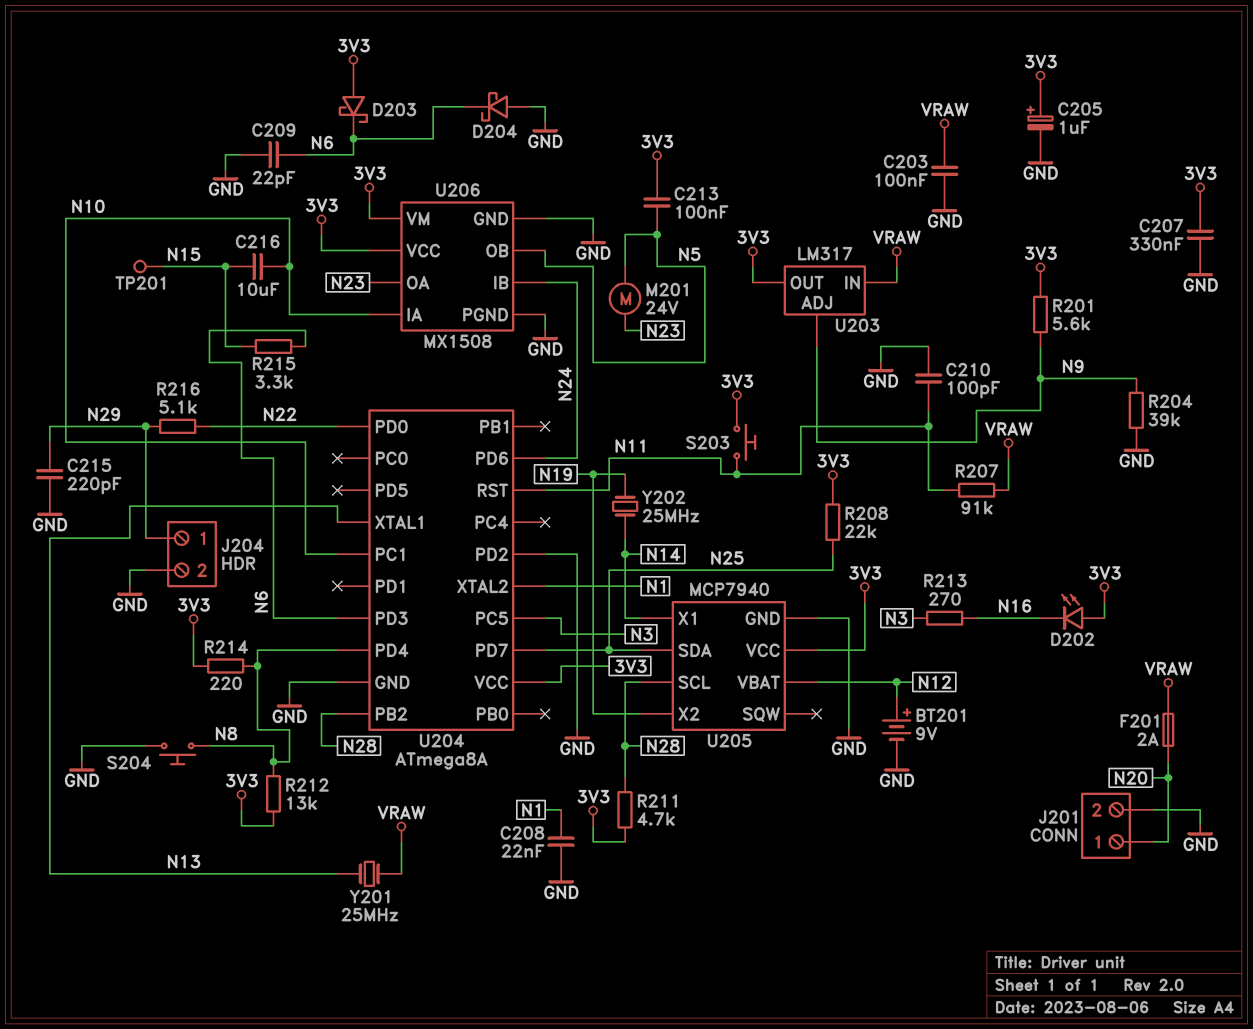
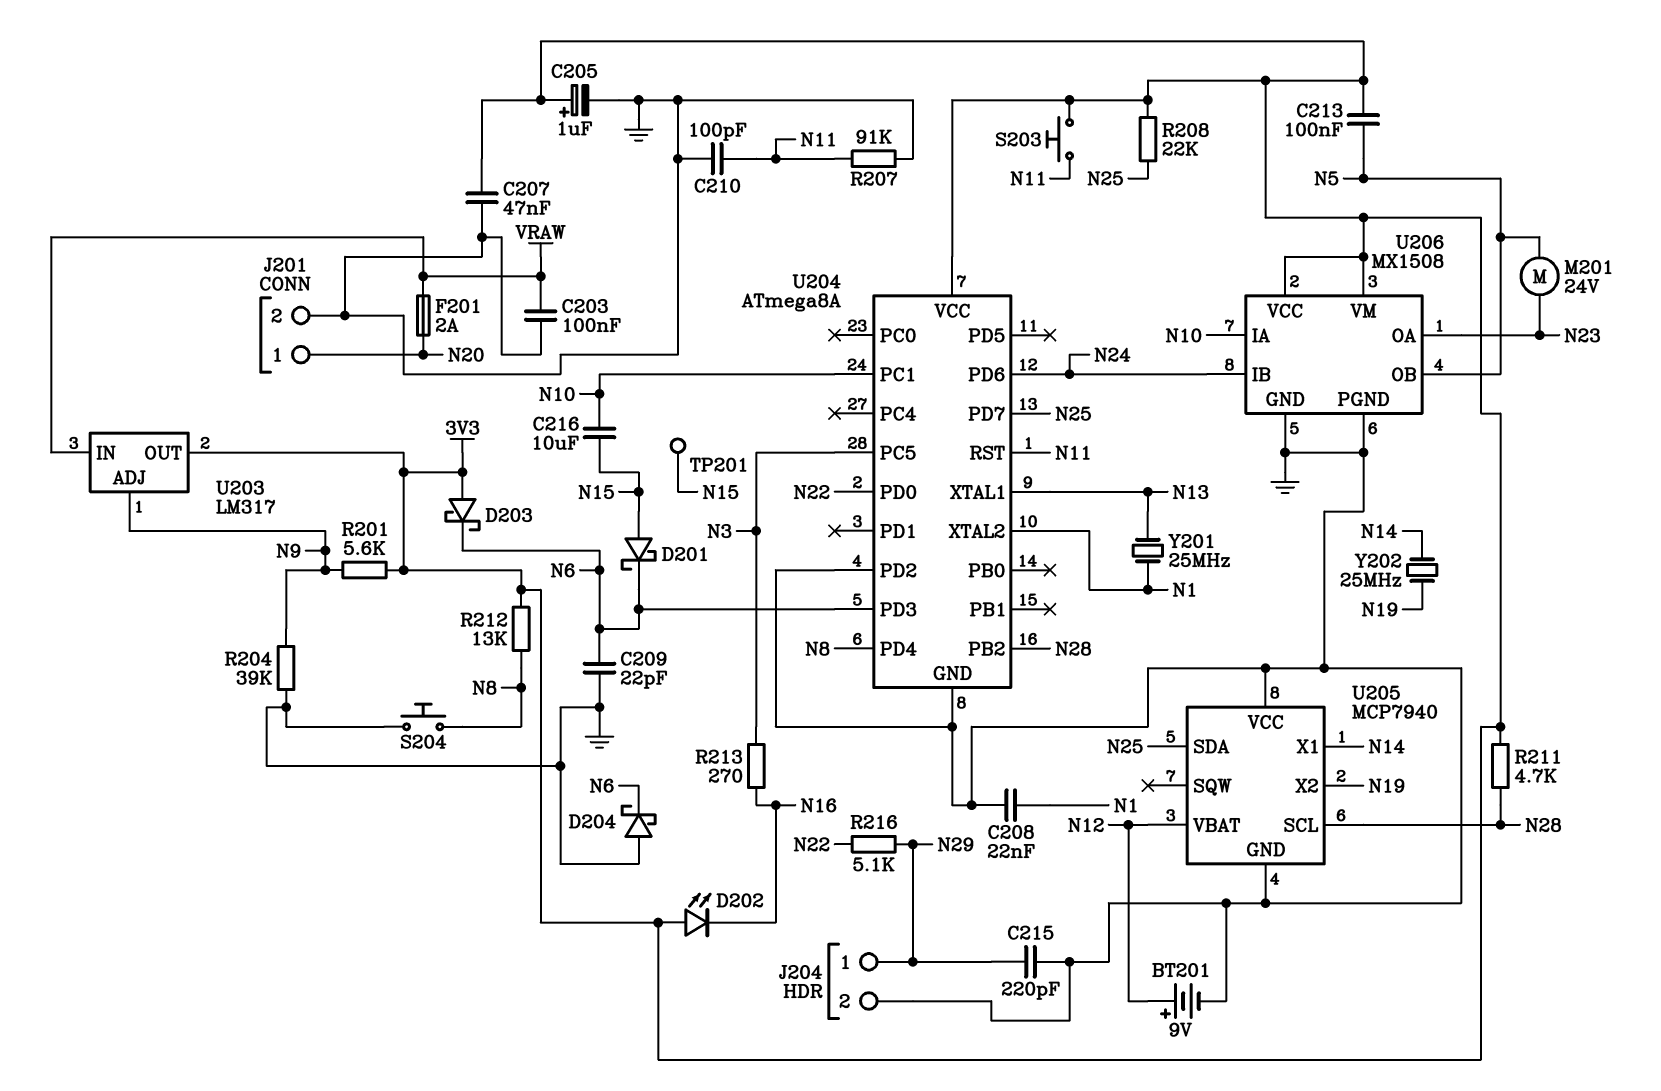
C207: 330nF (3V3, GND) -> 47nF (3V3, GND)
D201: none -> schottky (A N15, K N6)
R207: 91k (N11, VRAW) -> 91k (GND, N11)
R214: 220 (3V3, N8) -> none
R215: 3.3k (N6, N15) -> none
U205 pin VCC: 3V3 -> GND
Y201: 25MHz (N13, VRAW) -> 25MHz (N1, N13)

